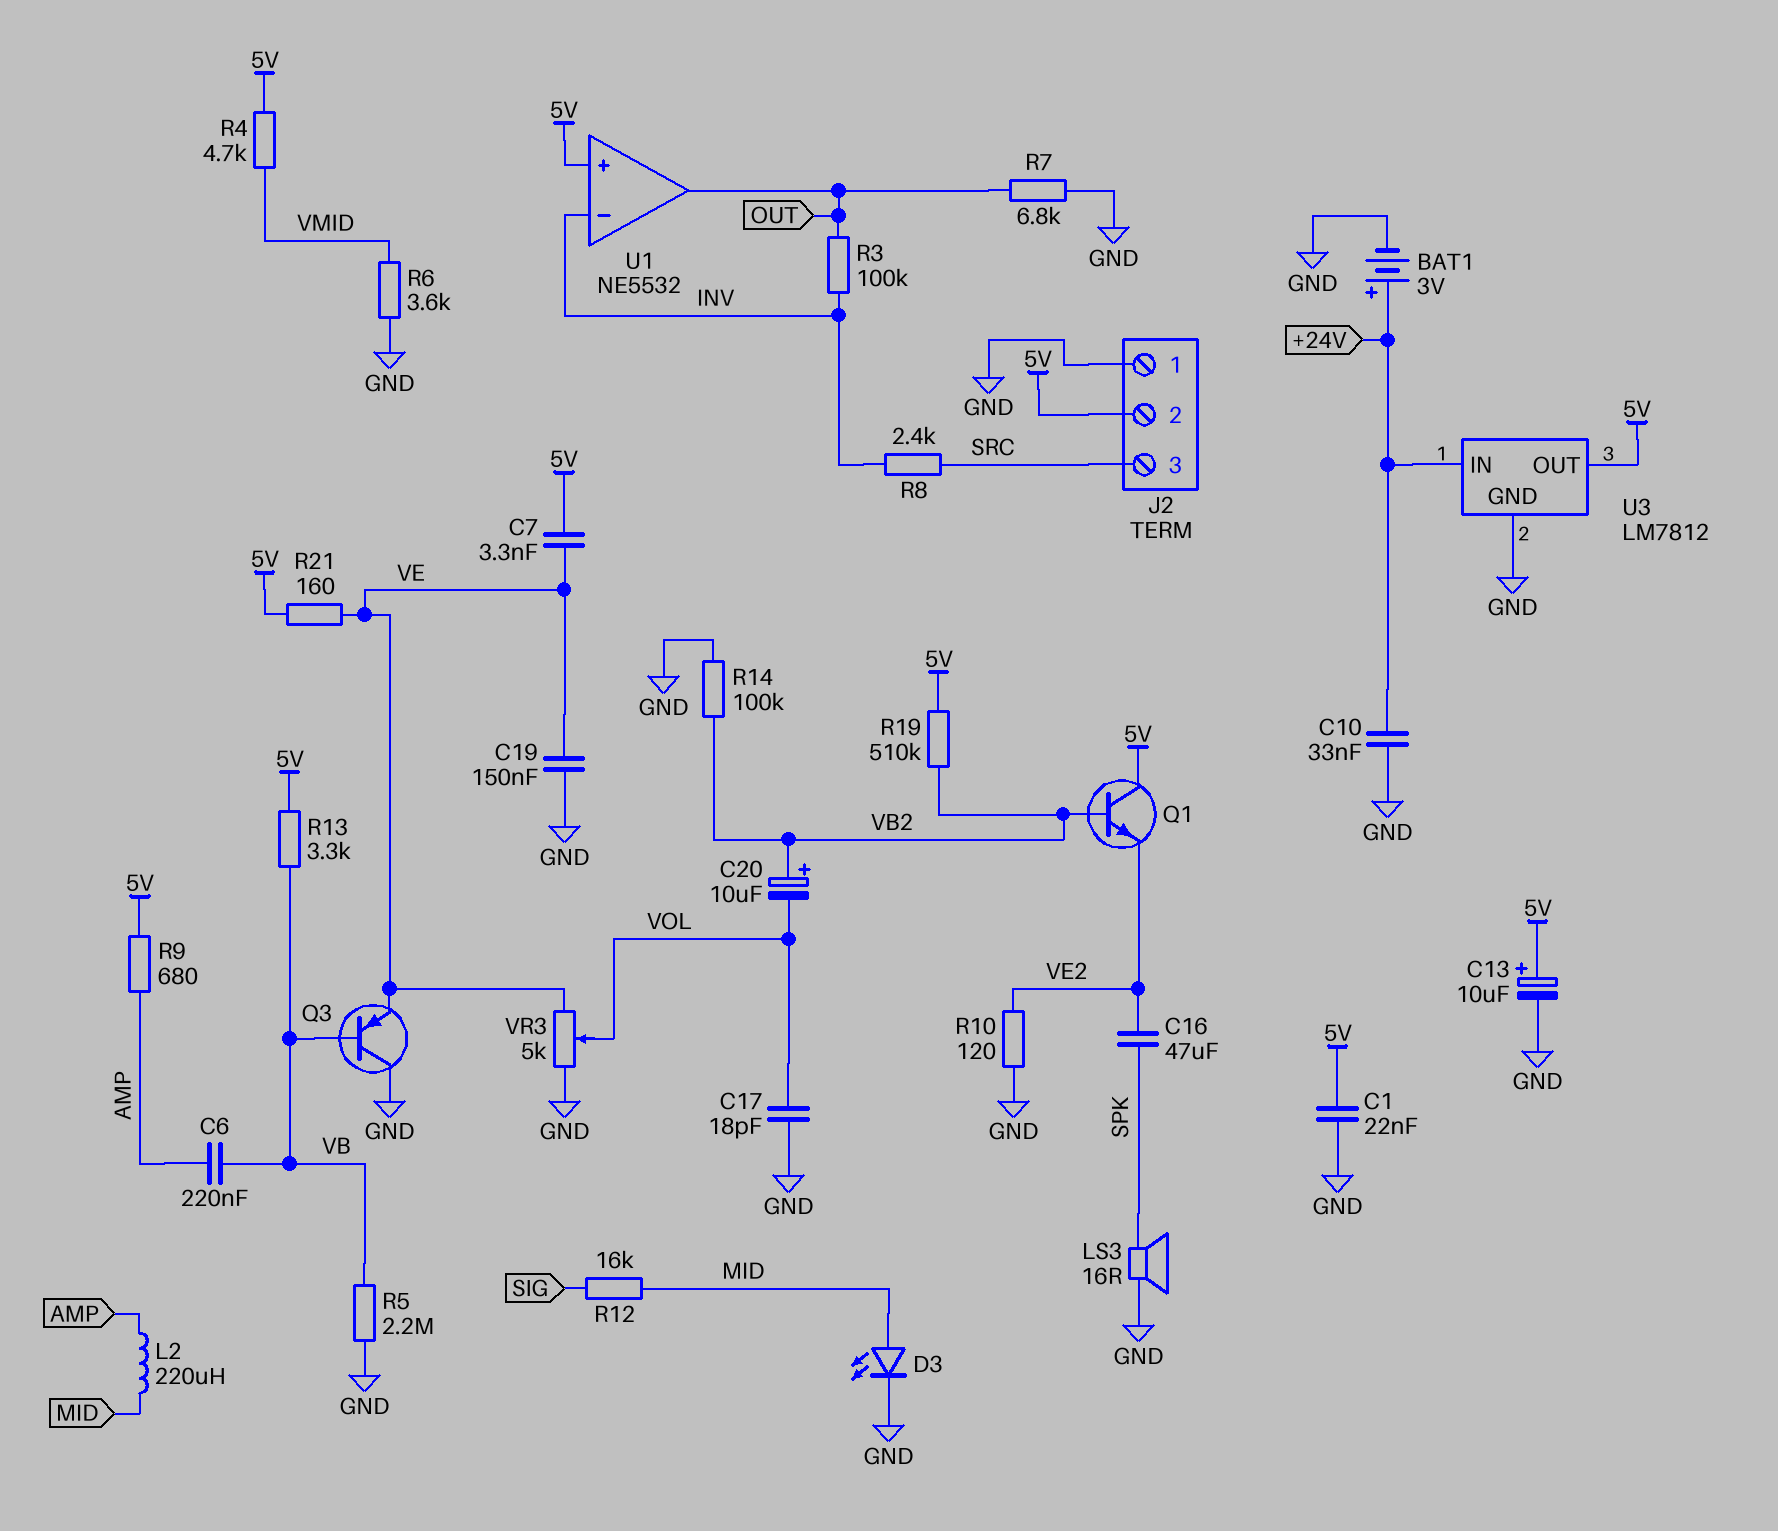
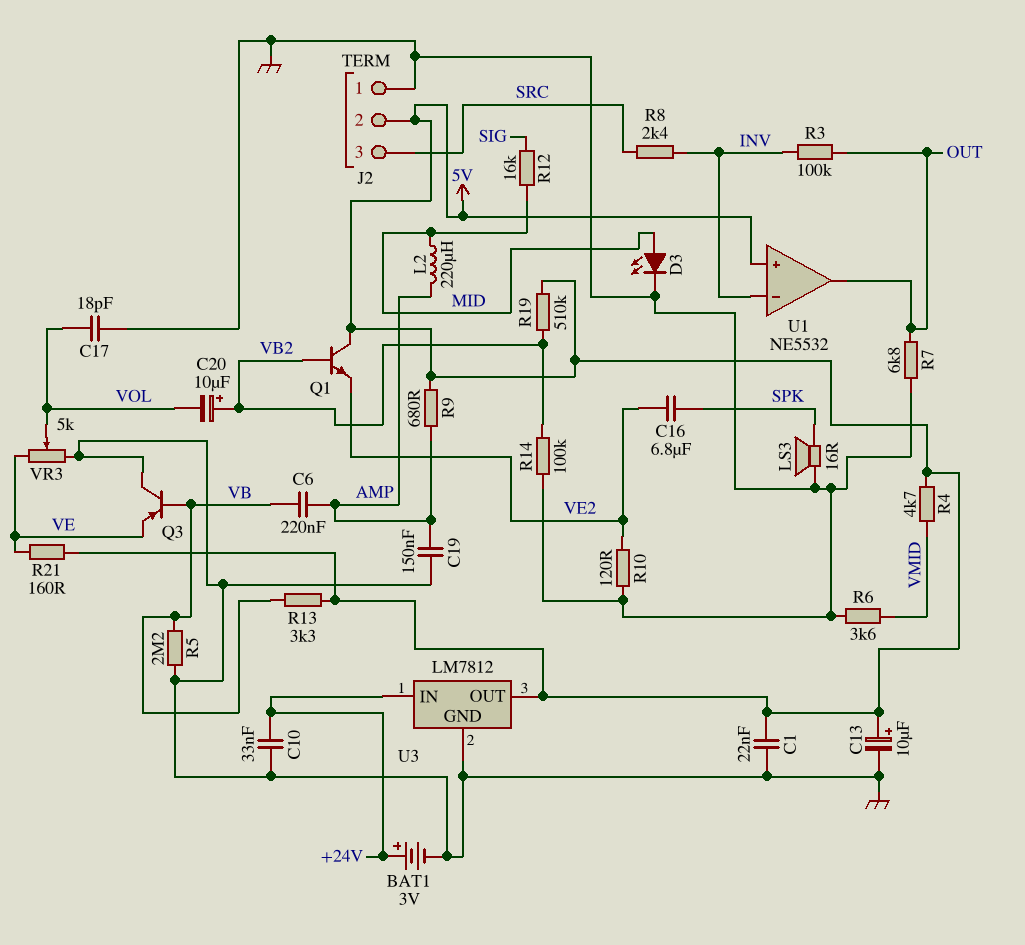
C7: 3.3nF (5V, VE) -> none
C16: 47uF (SPK, VE2) -> 6.8uF (SPK, VE2)
C19: 150nF (GND, VE) -> 150nF (AMP, GND)

